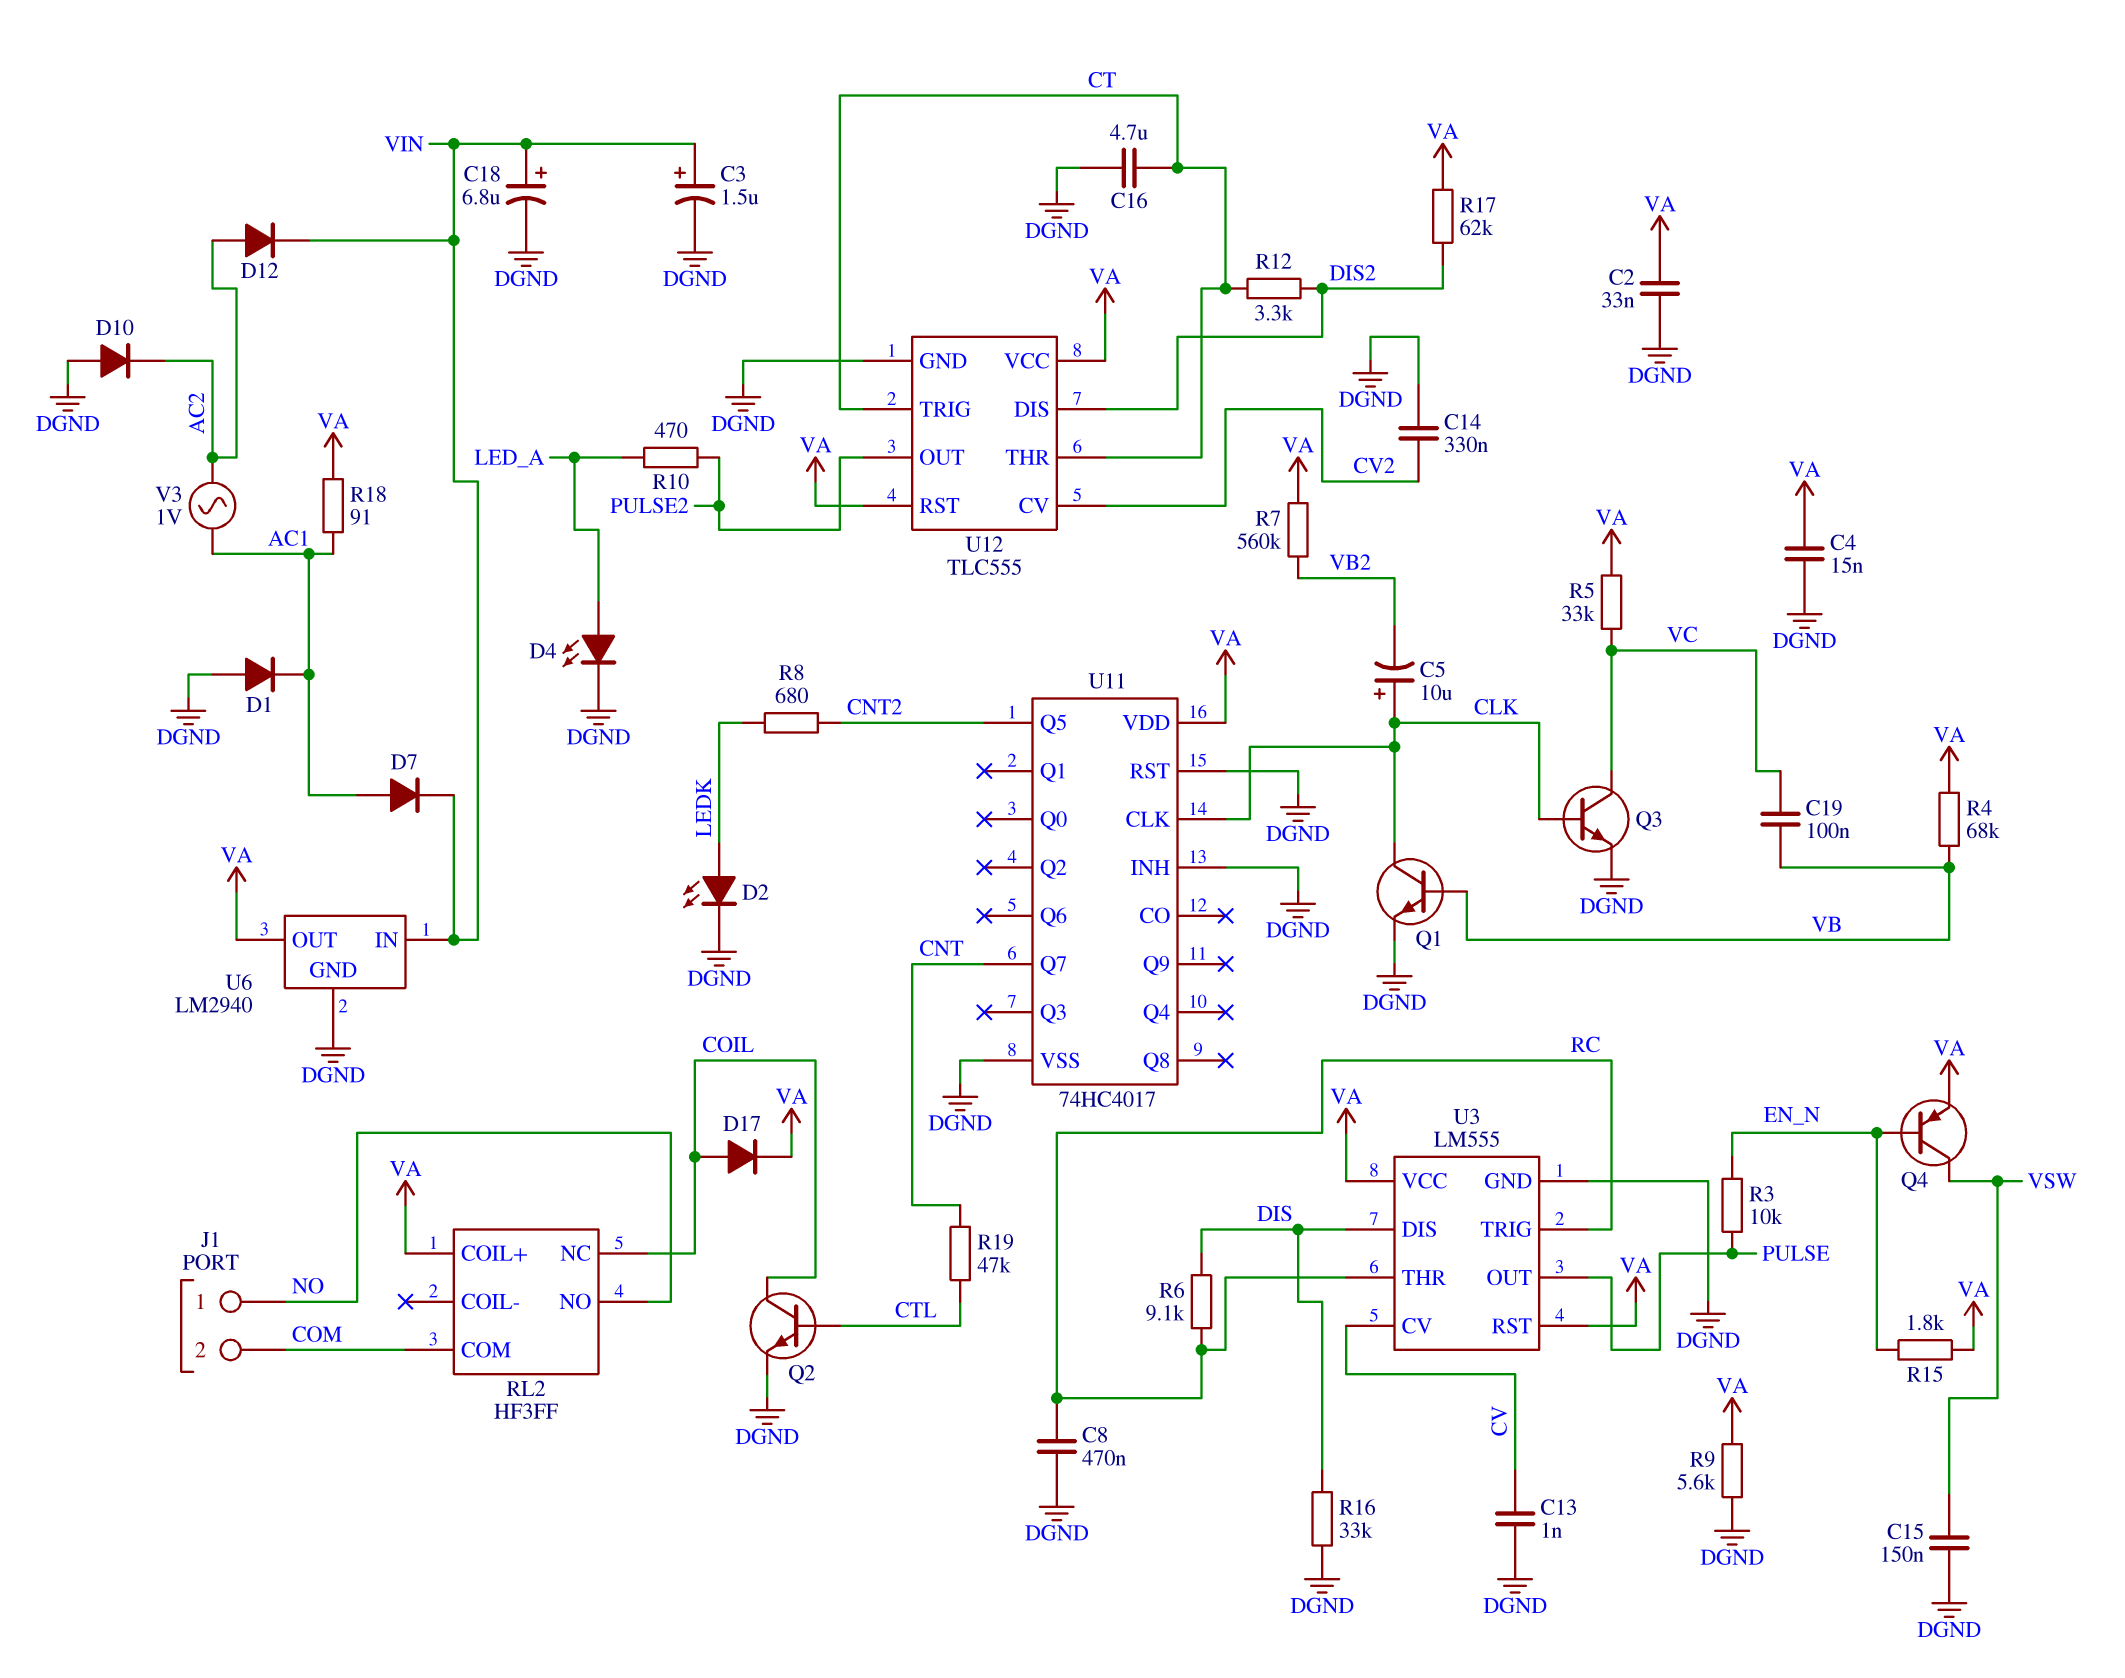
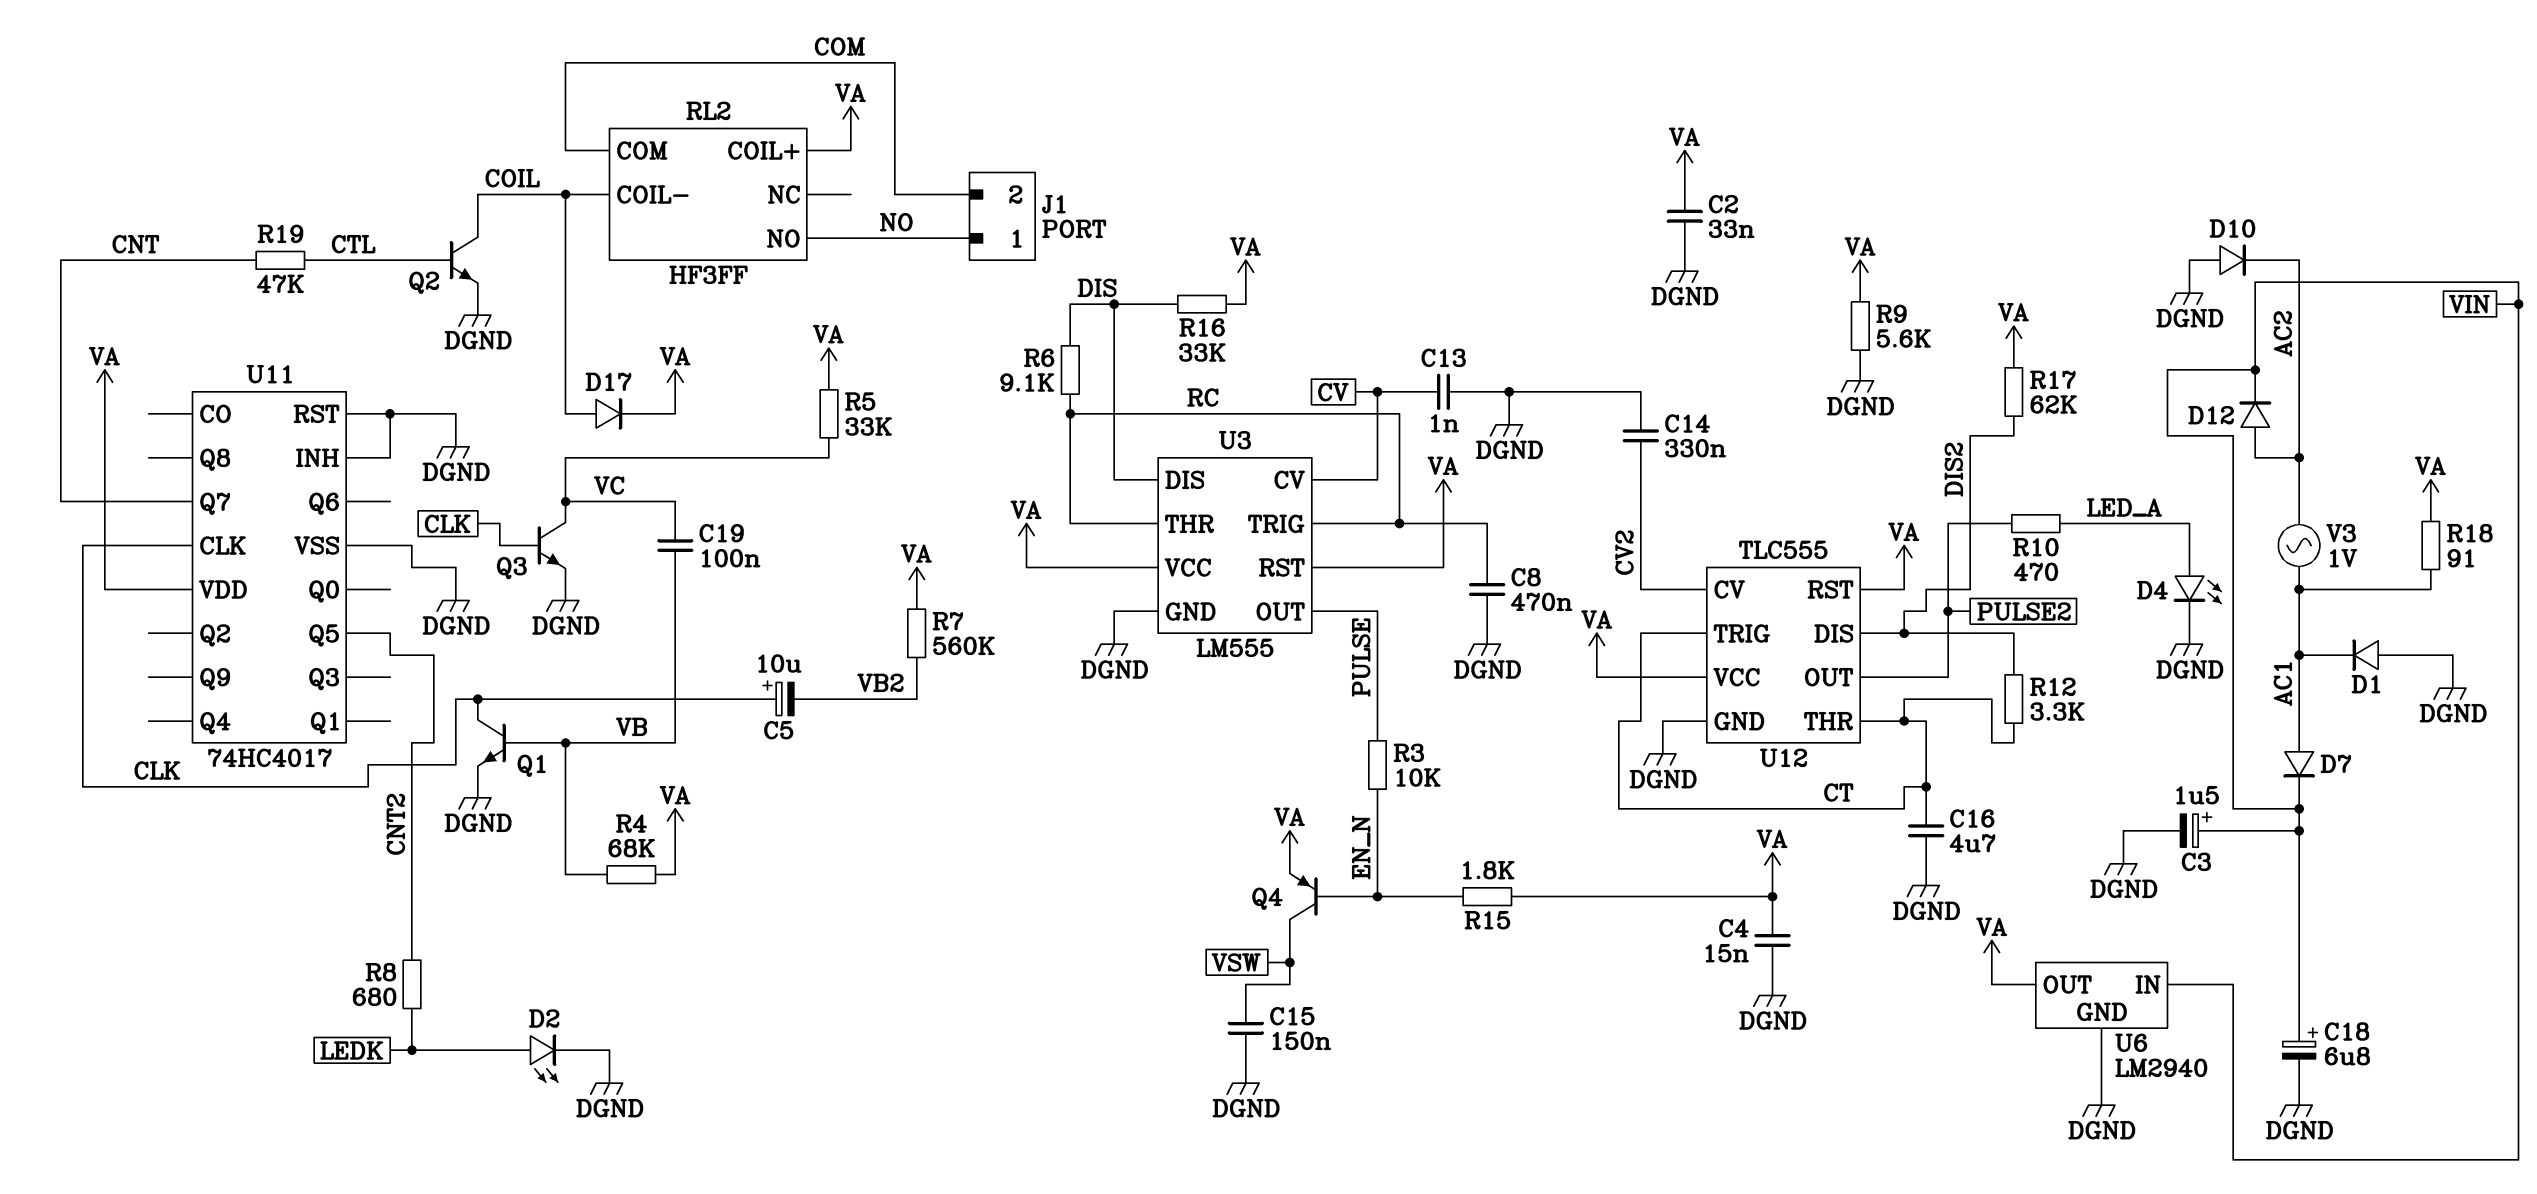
R16: 33k (DGND, DIS) -> 33k (DIS, VA)
RL2 pin COIL-: none -> COIL
RL2 pin NC: COIL -> none

